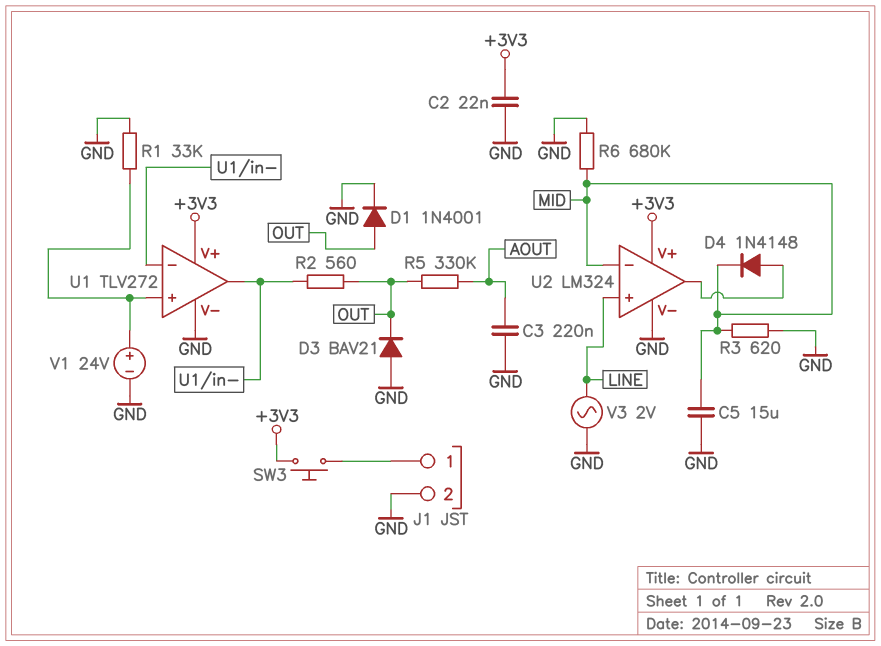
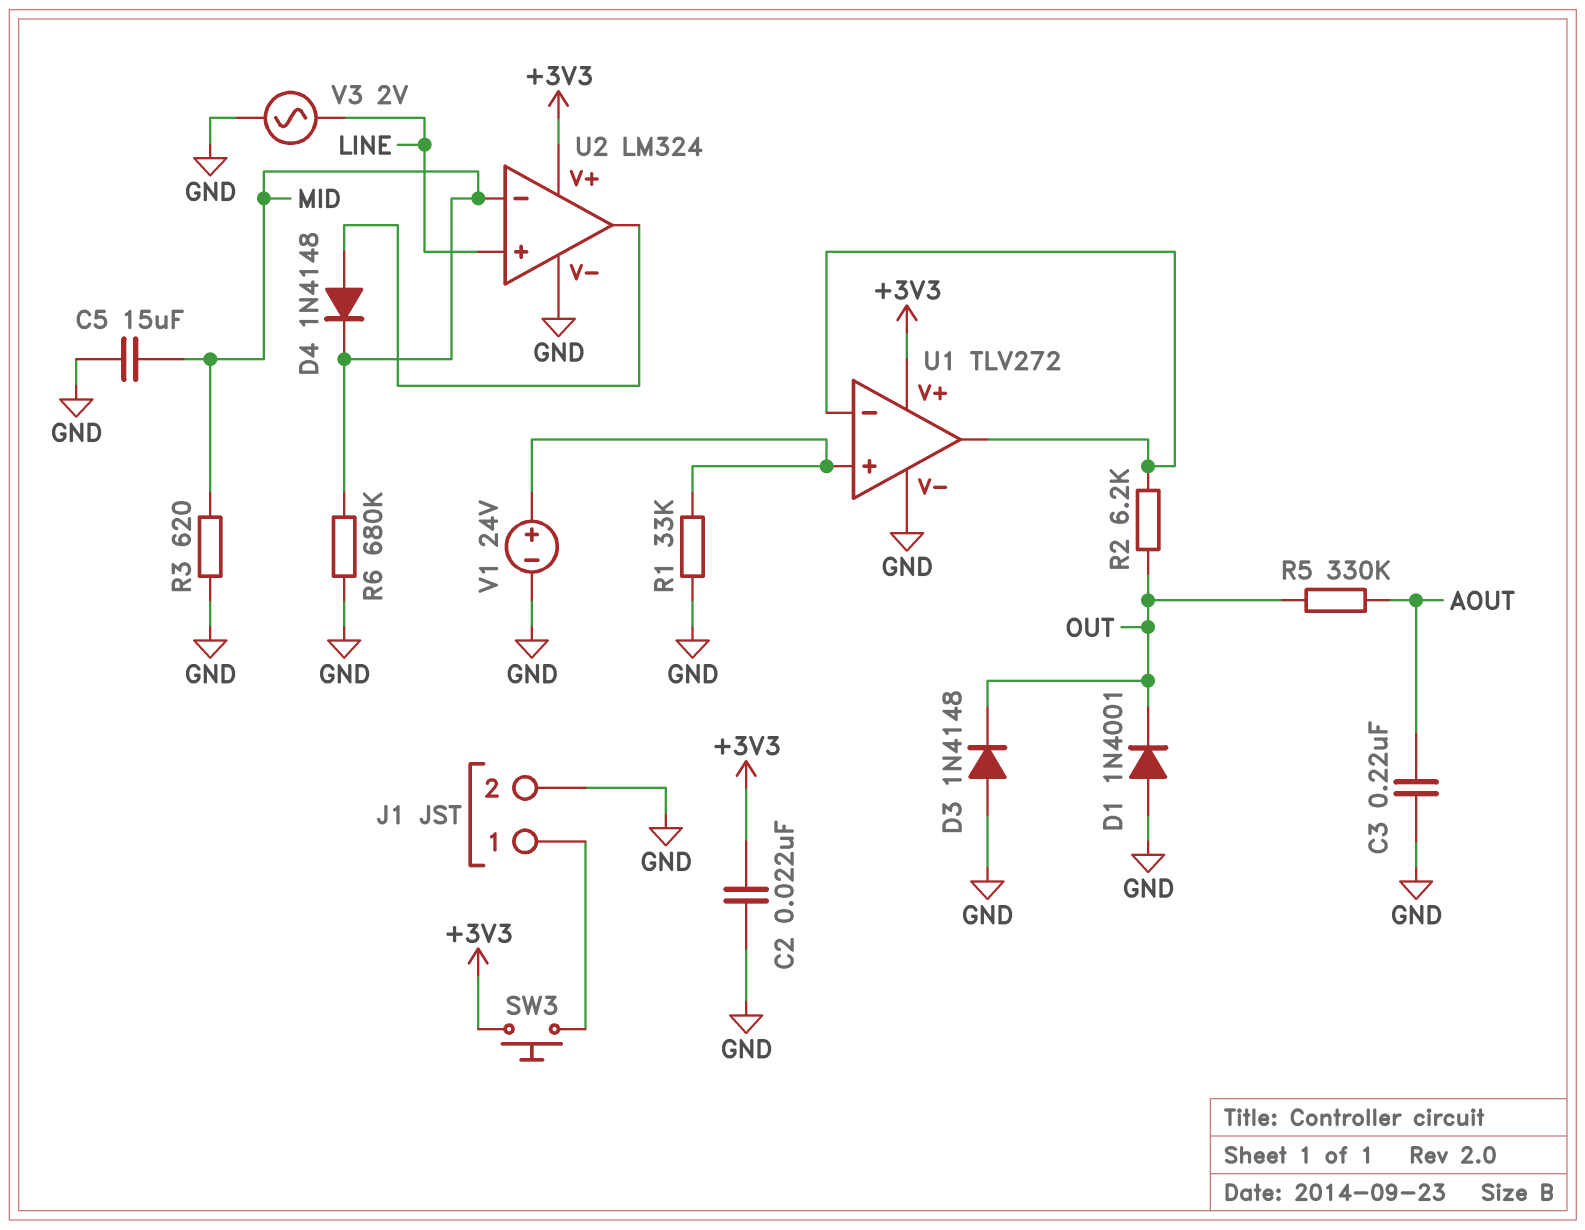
D1: diode 1N4001 (A OUT, K GND) -> diode 1N4001 (A GND, K OUT)
D3: diode BAV21 (A GND, K OUT) -> diode 1N4148 (A GND, K OUT)
R2: 560 (OUT, U1/in-) -> 6.2k (OUT, U1/in-)

